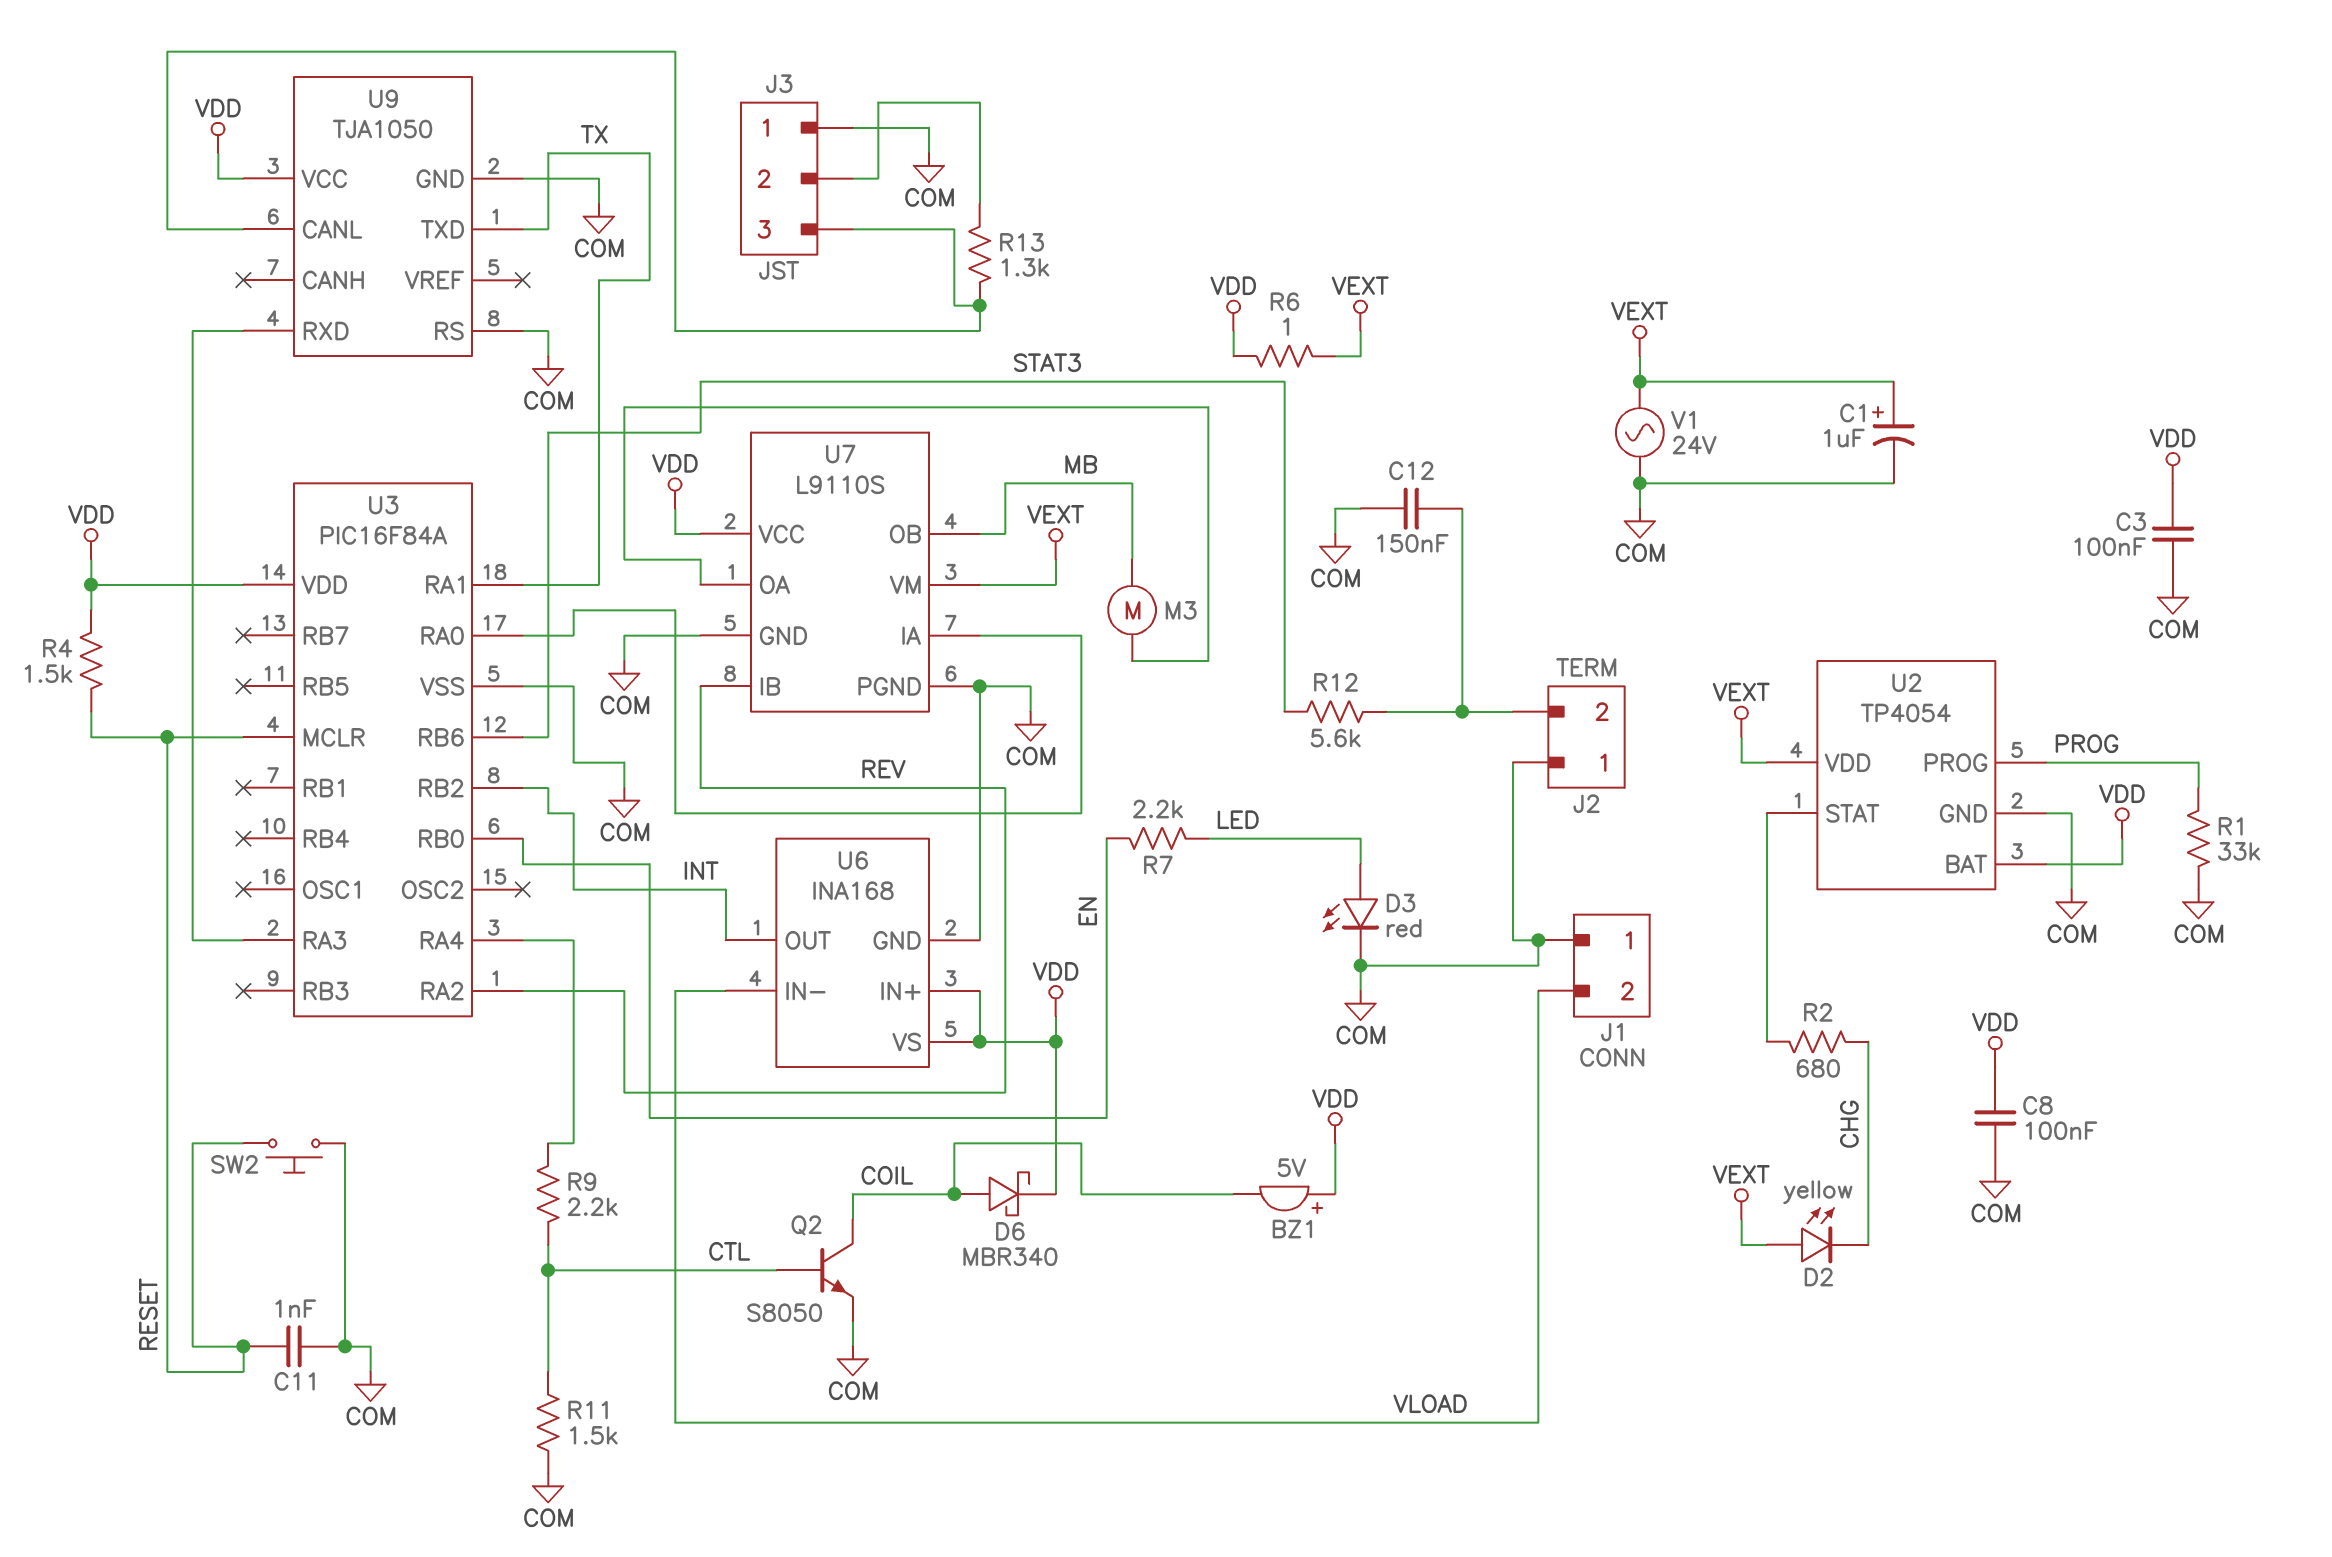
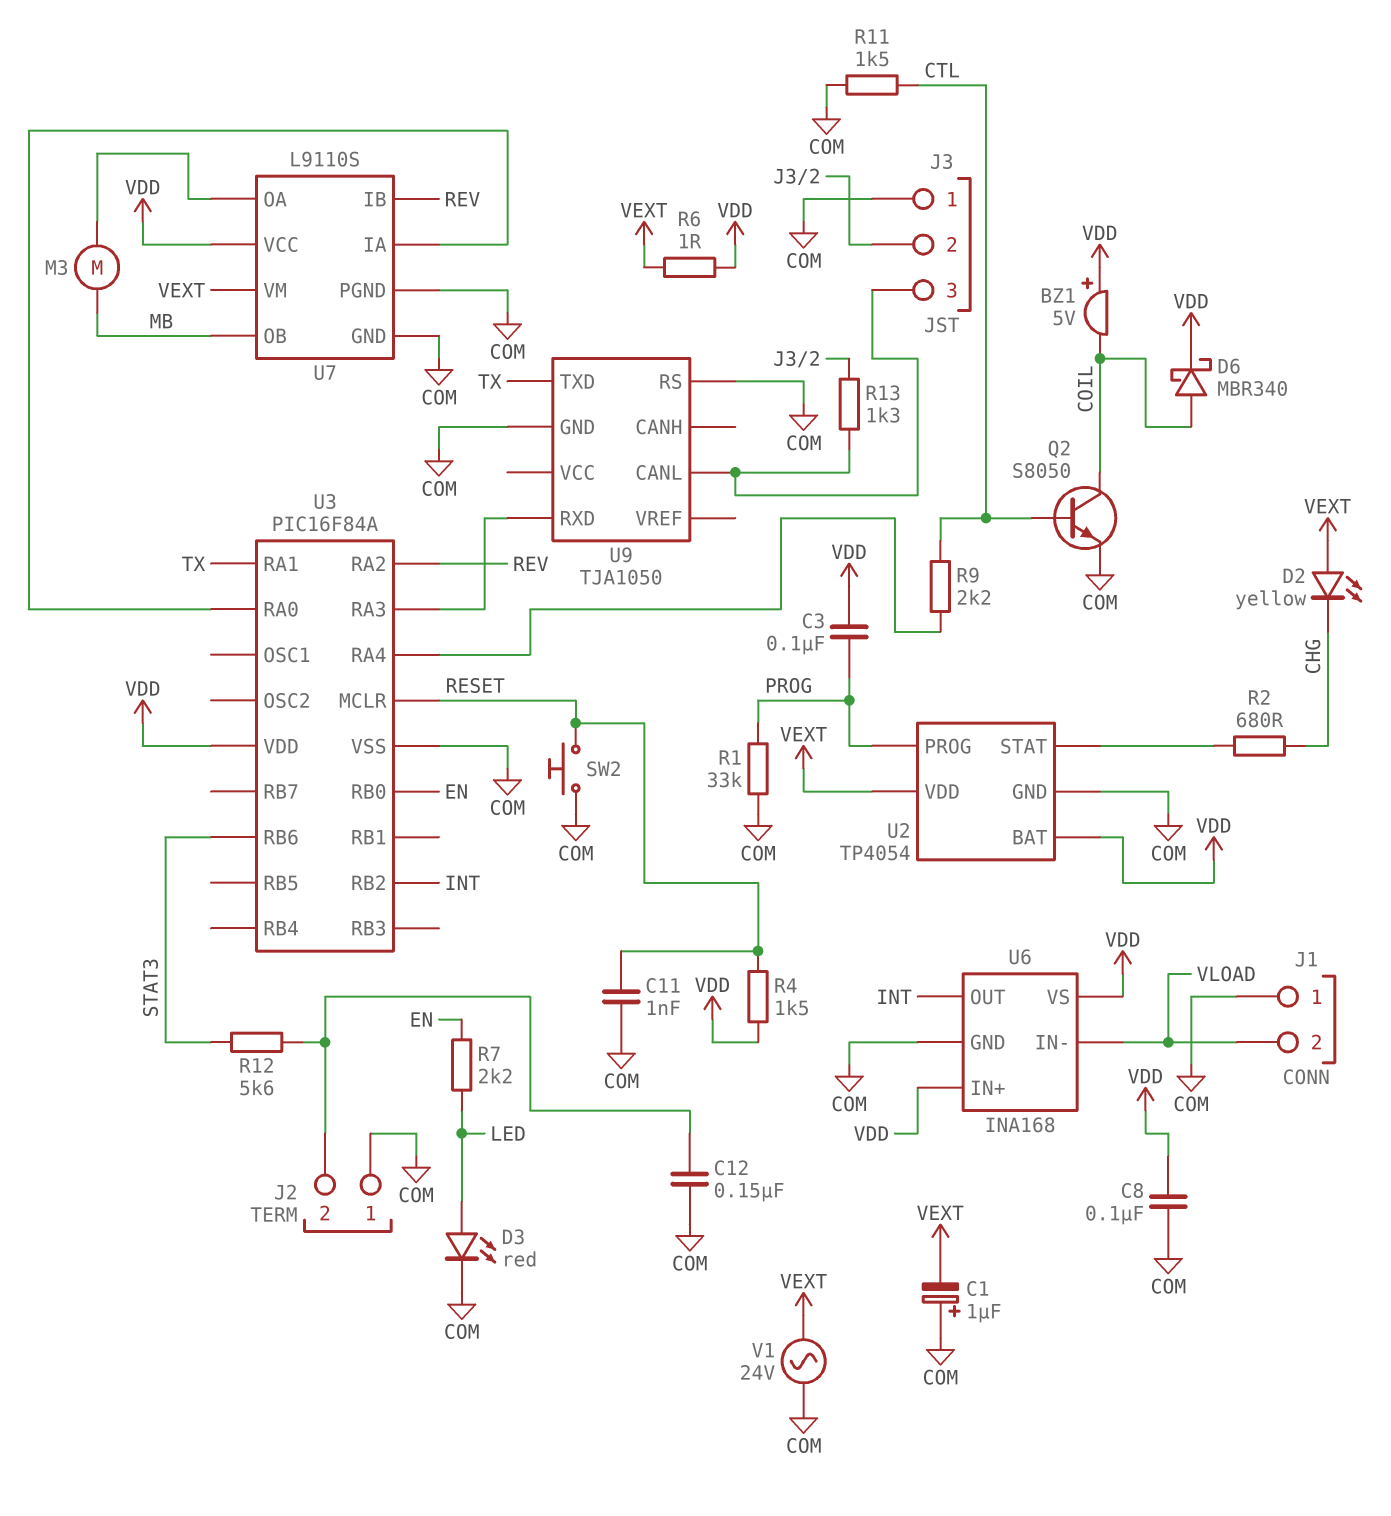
C1: 1uF (plus VEXT, minus COM) -> 1uF (plus COM, minus VEXT)
C3: 100nF (COM, VDD) -> 100nF (PROG, VDD)
U9 pin VCC: VDD -> none

